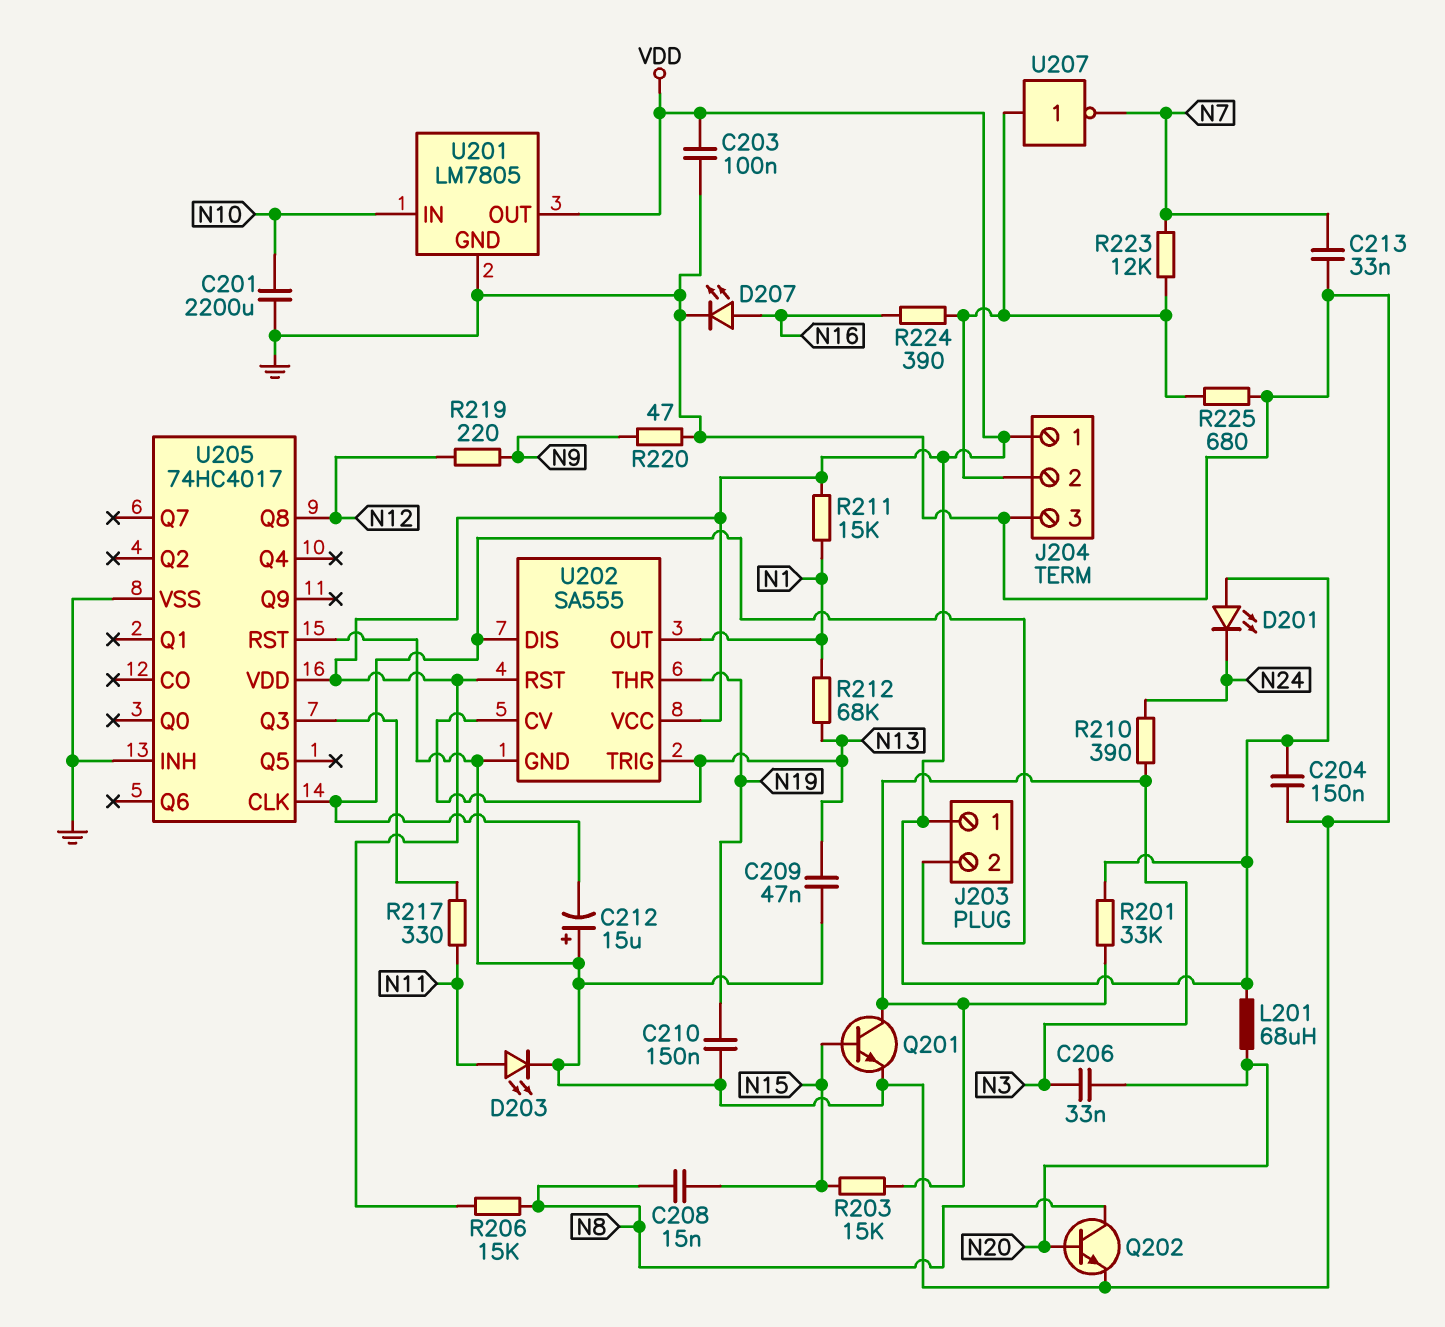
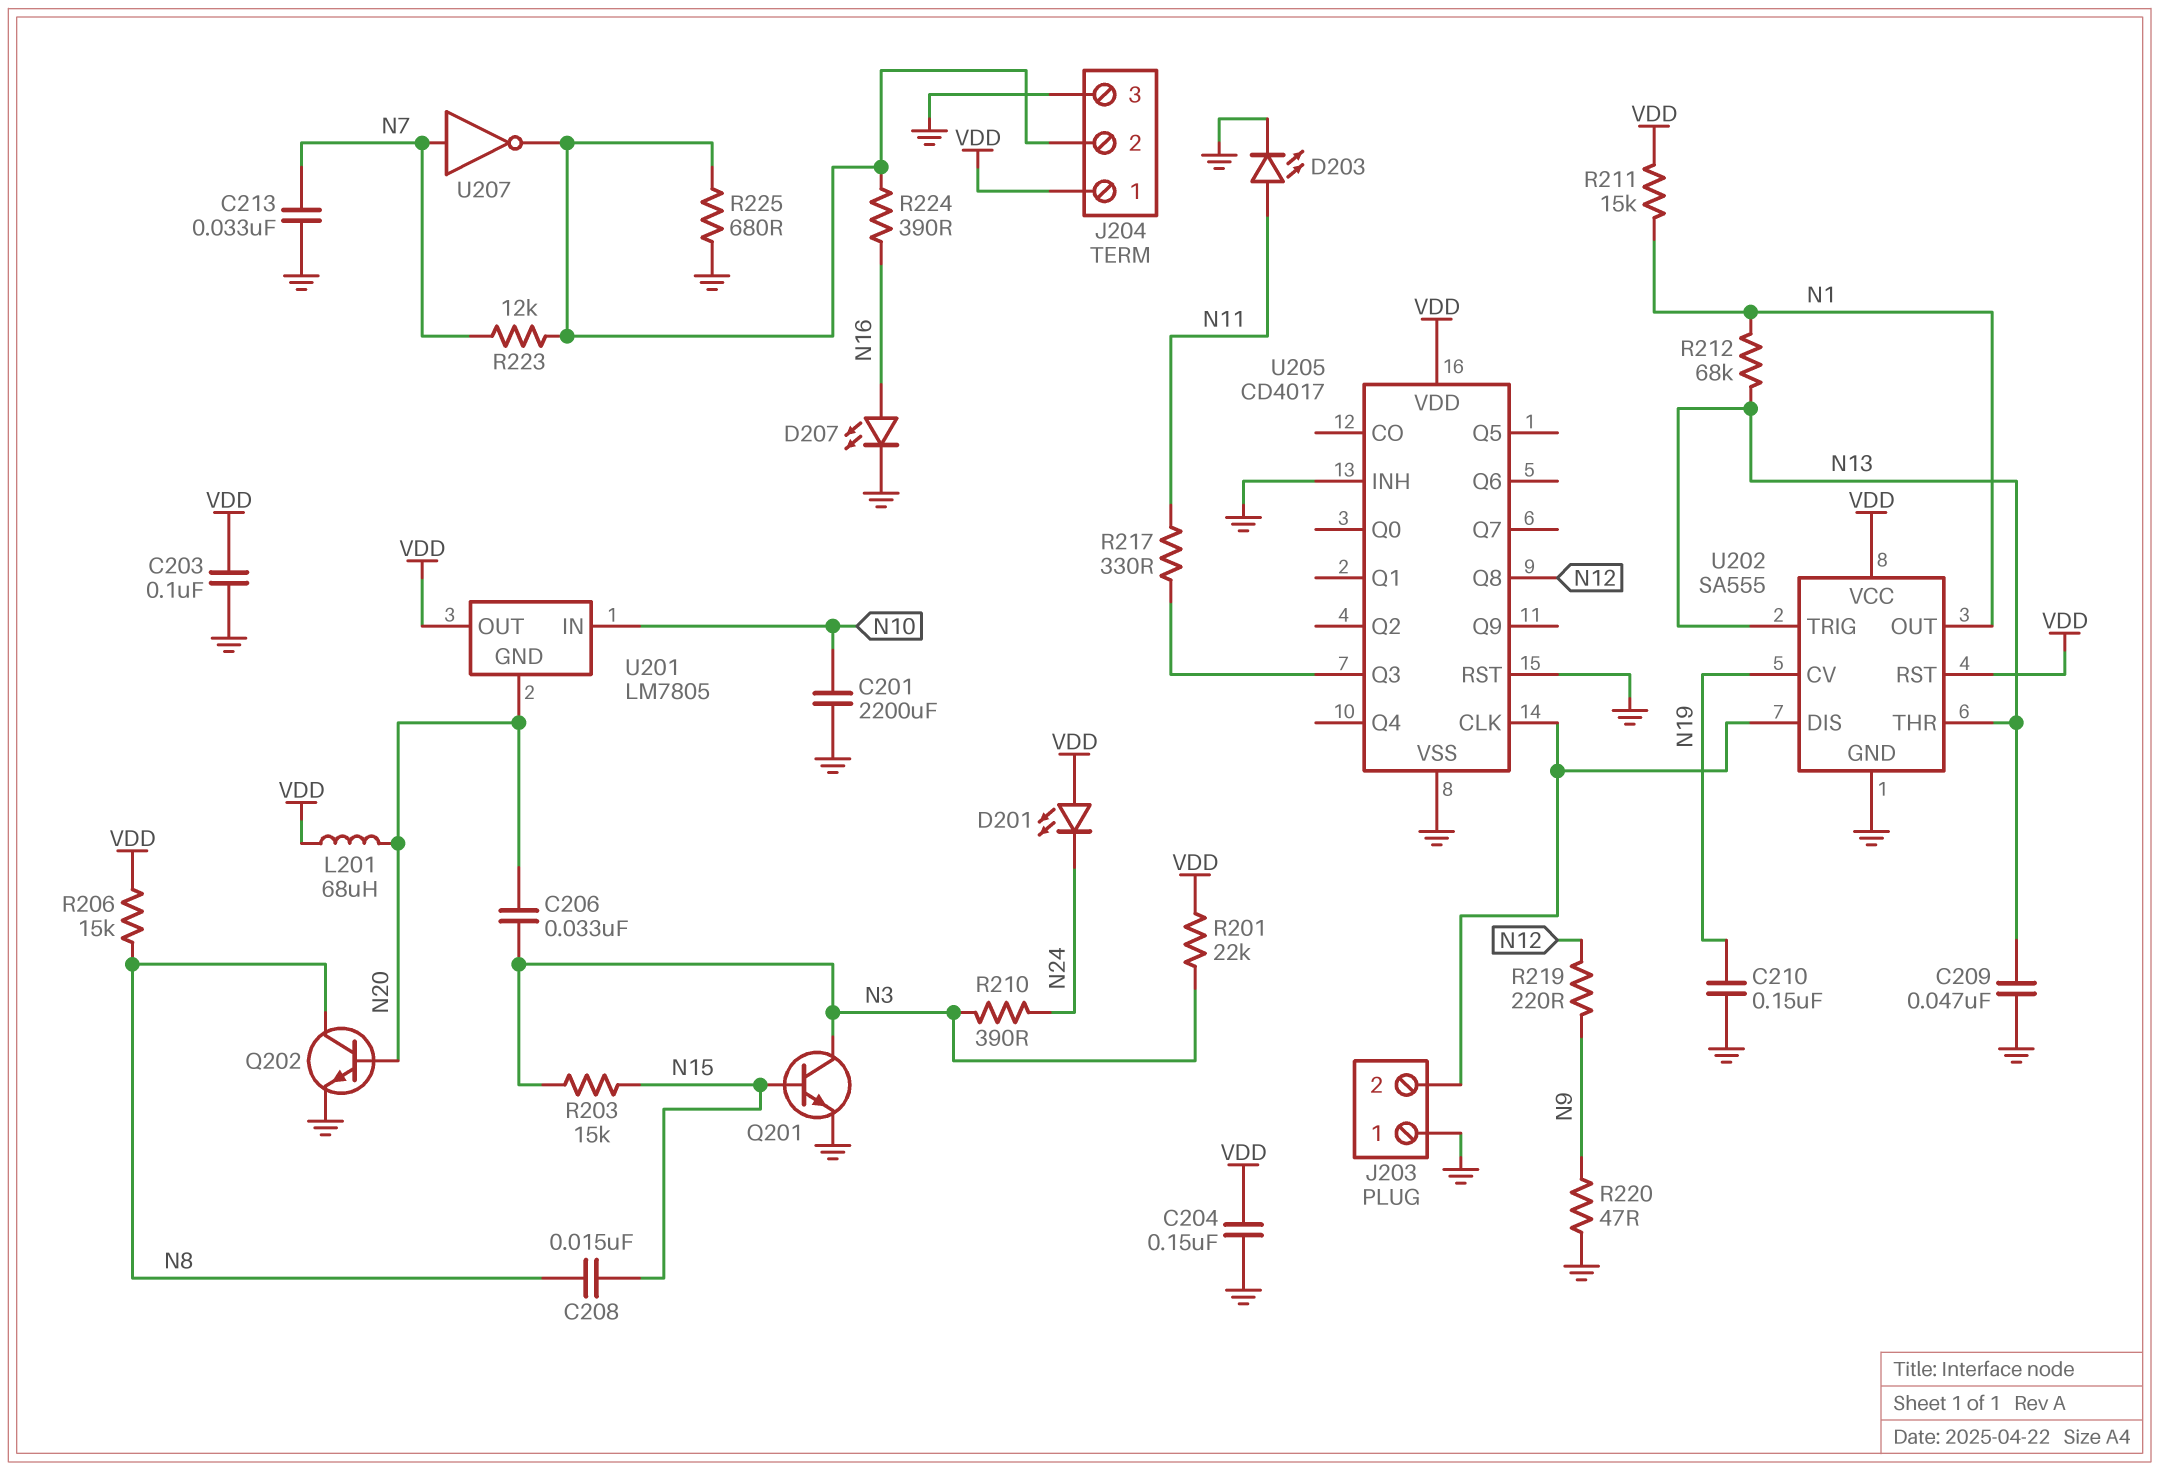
C212: 15uF (plus GND, minus J203/2) -> none
J203 pin 1: VDD -> GND
R201: 33k (N3, VDD) -> 22k (N3, VDD)
U201 pin GND: GND -> N20
U202 pin CV: N13 -> N19
U202 pin THR: N19 -> N13
U205: 74HC4017 -> CD4017
U207: NOT (in J204/2, out N7) -> NOT (in N7, out J204/2)

